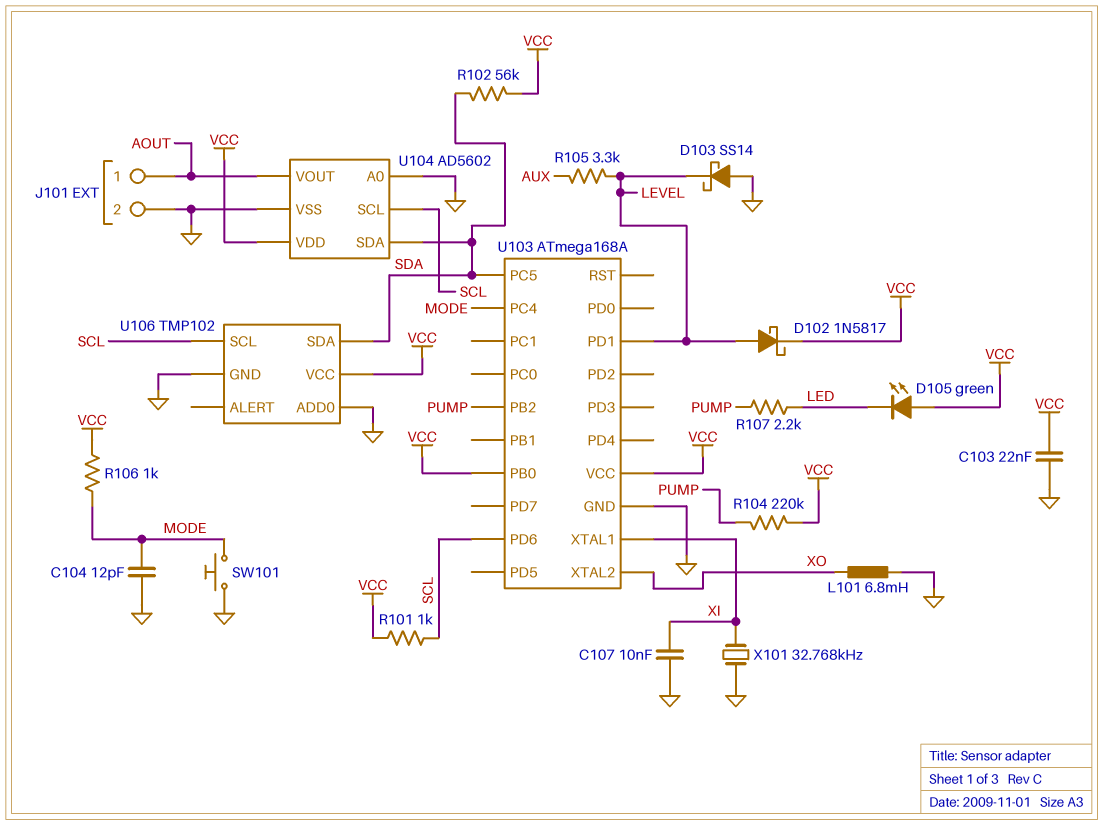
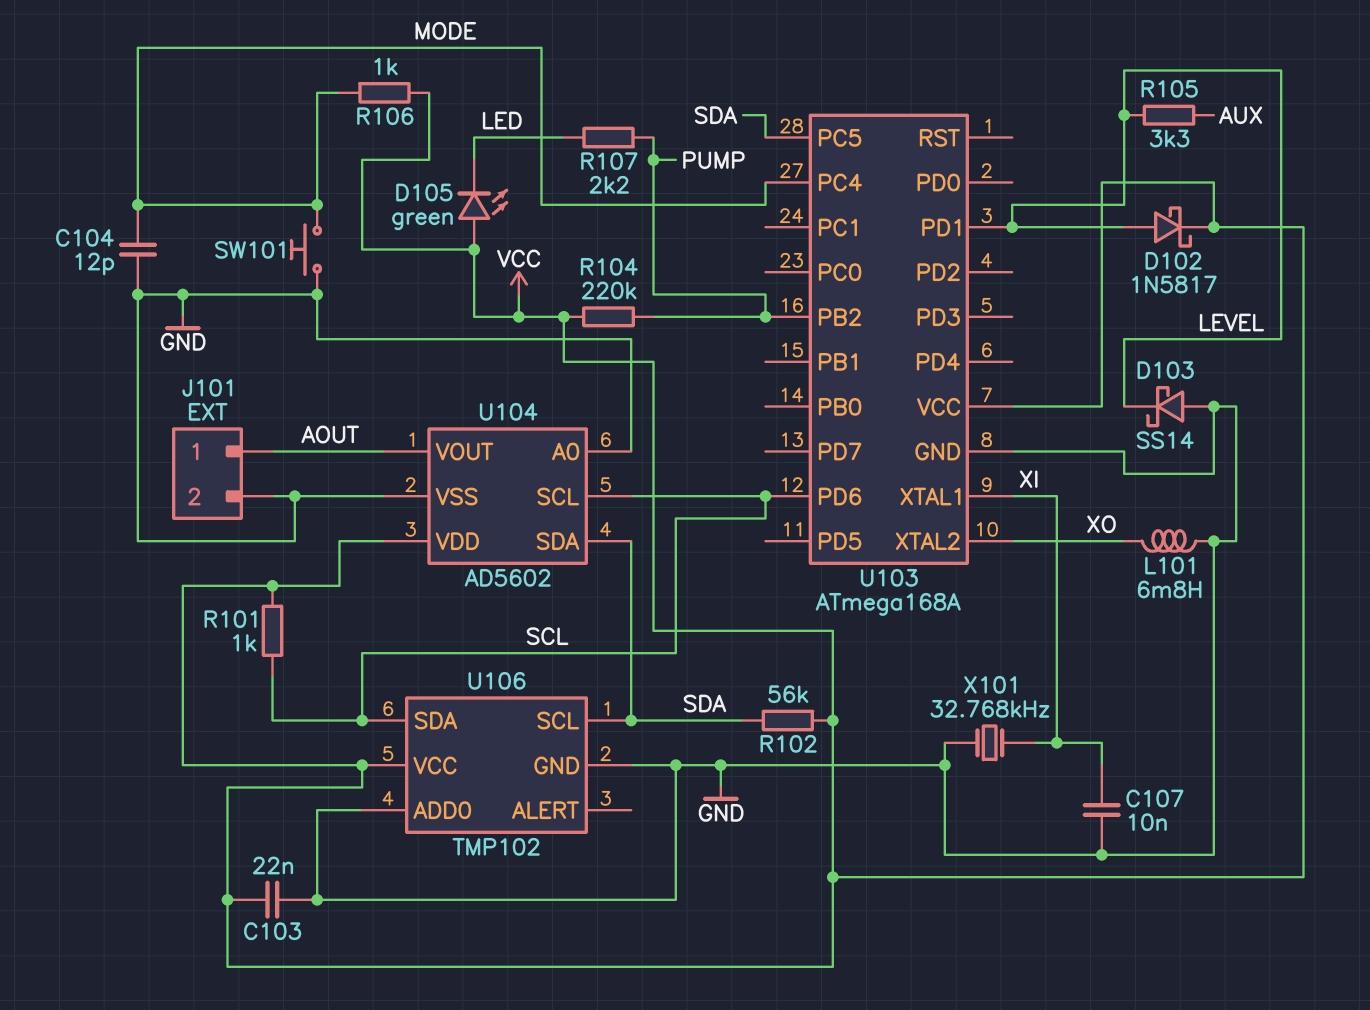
U103 pin PB0: VCC -> none
U106 pin SCL: SCL -> SDA
U106 pin SDA: SDA -> SCL

